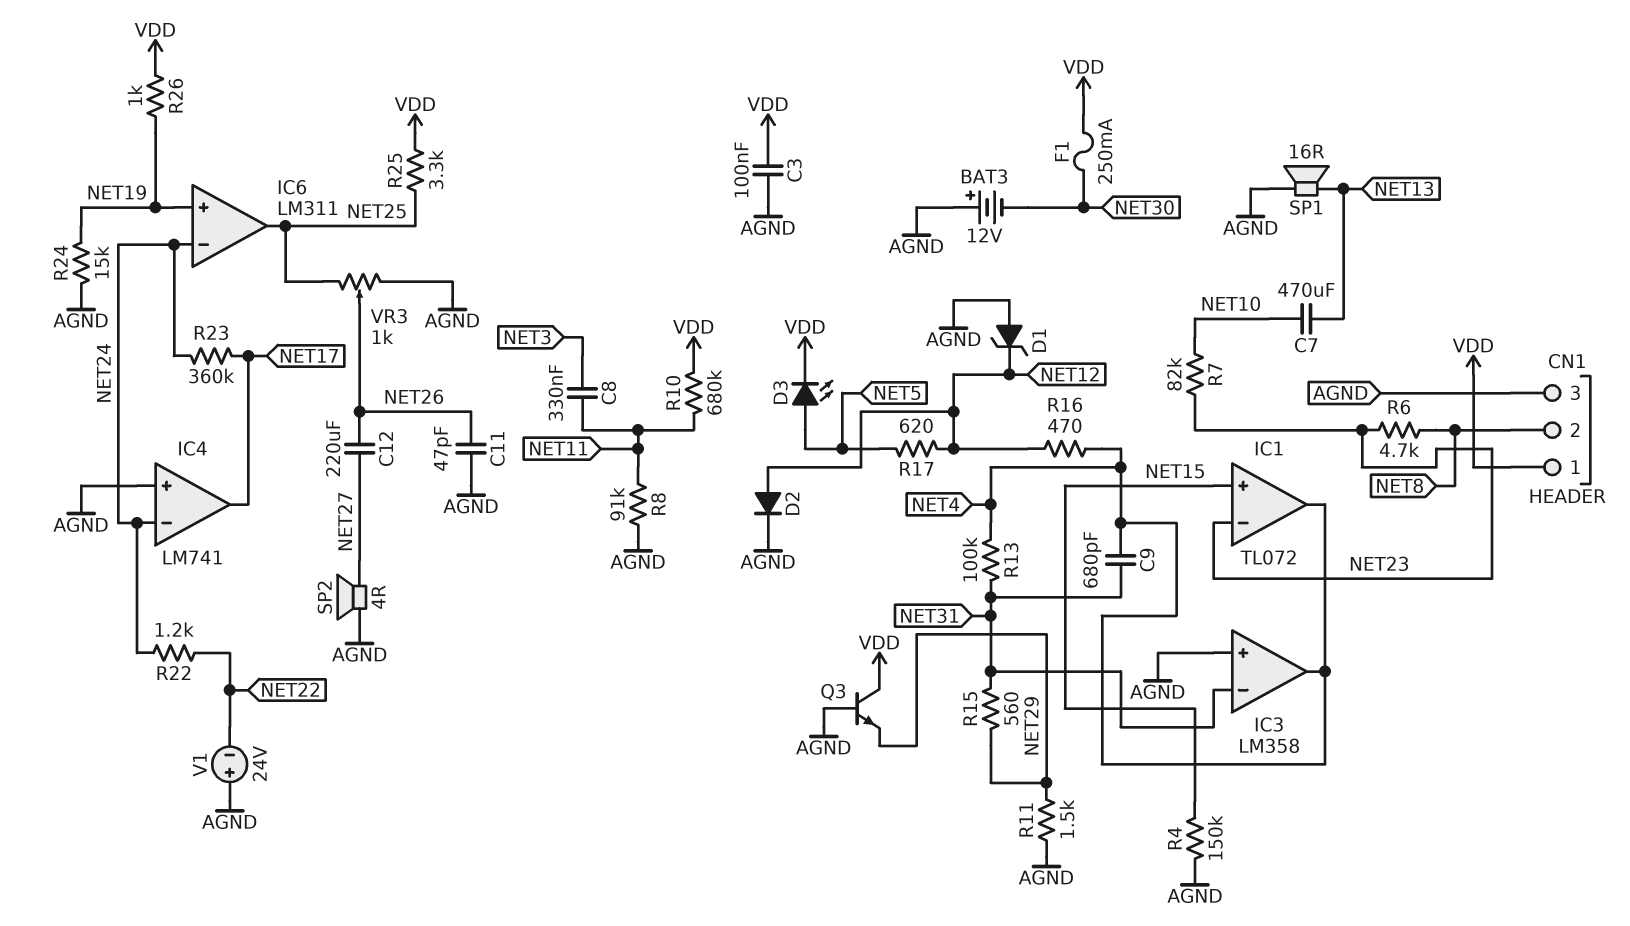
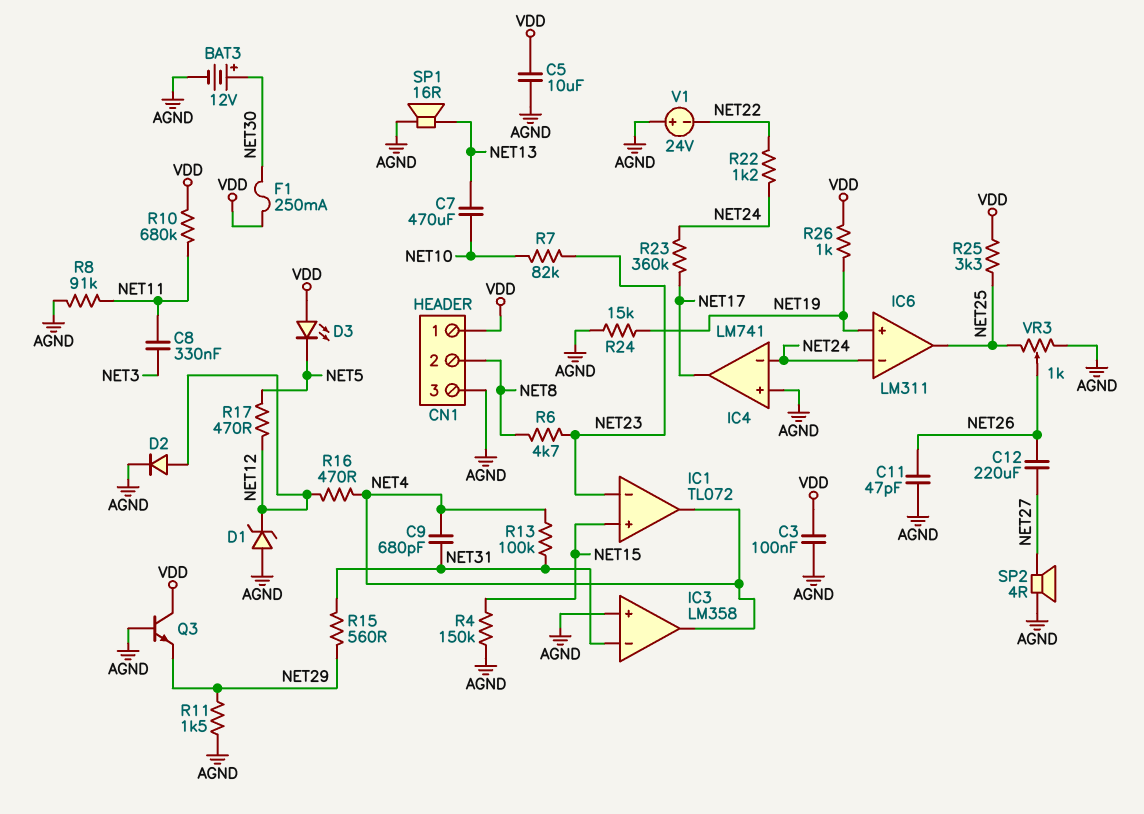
BAT3: 12V (plus AGND, minus NET30) -> 12V (plus NET30, minus AGND)
C5: none -> 10uF (AGND, VDD)
D3: LED (A NET5, K VDD) -> LED (A VDD, K NET5)
R17: 620 (NET5, NET12) -> 470 (NET5, NET12)

